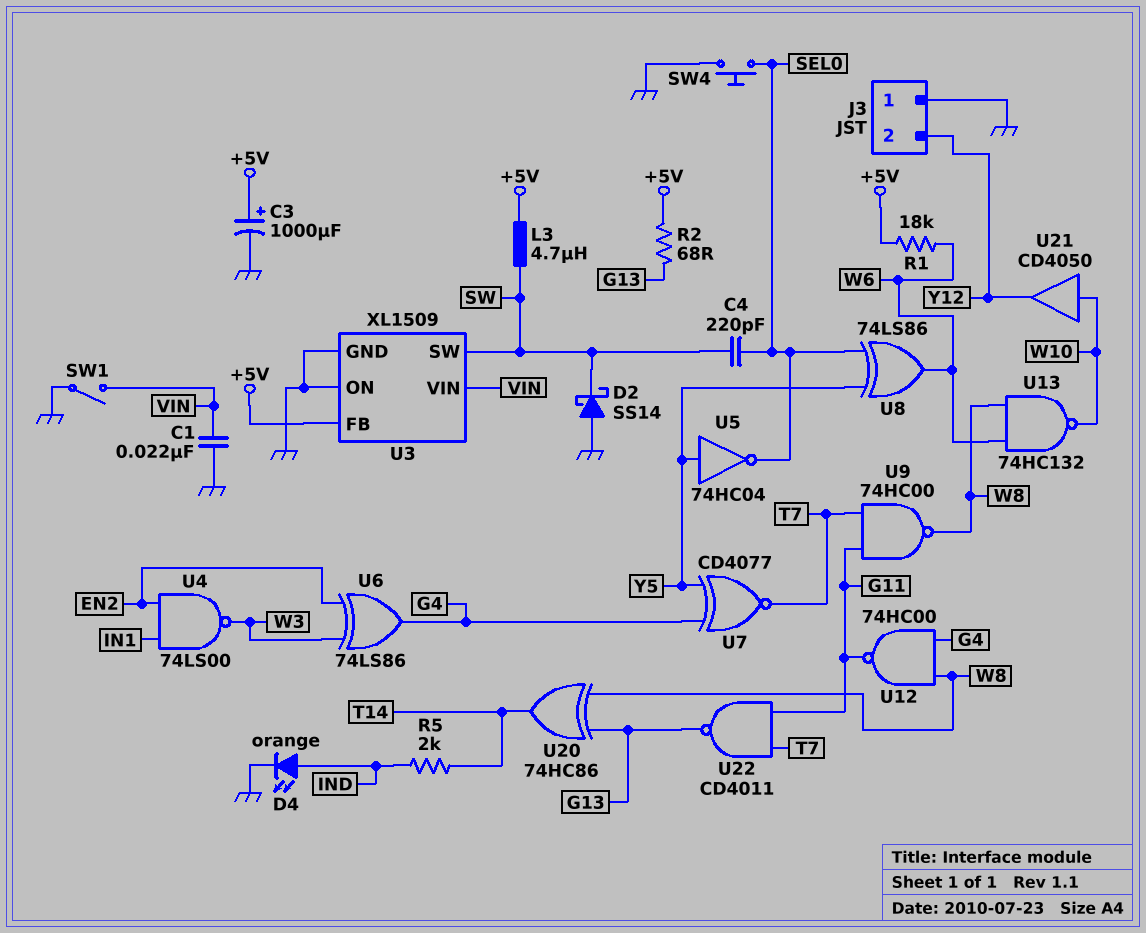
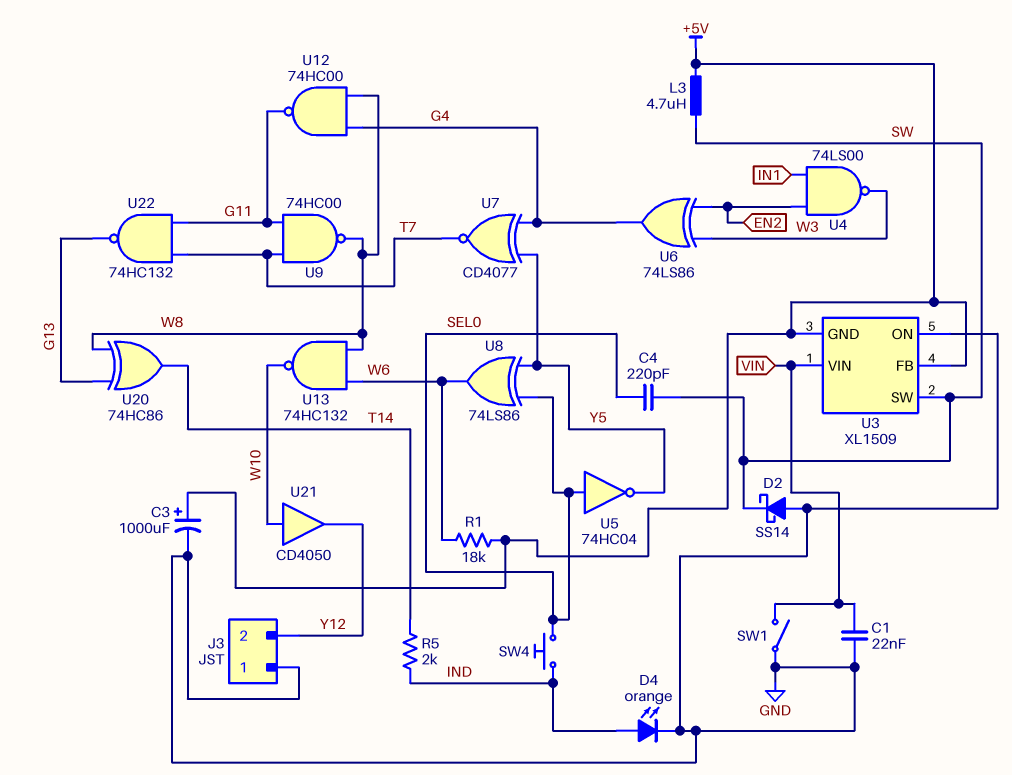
R2: 68 (+5V, G13) -> none
SW4: button (GND, SEL0) -> button (IND, SEL0)
U3 pin GND: GND -> +5V
U5: NOT 74HC04 (in Y5, out SEL0) -> NOT 74HC04 (in SEL0, out Y5)
U22: NAND CD4011 (in G11, in T7, out G13) -> NAND 74HC132 (in G11, in T7, out G13)

